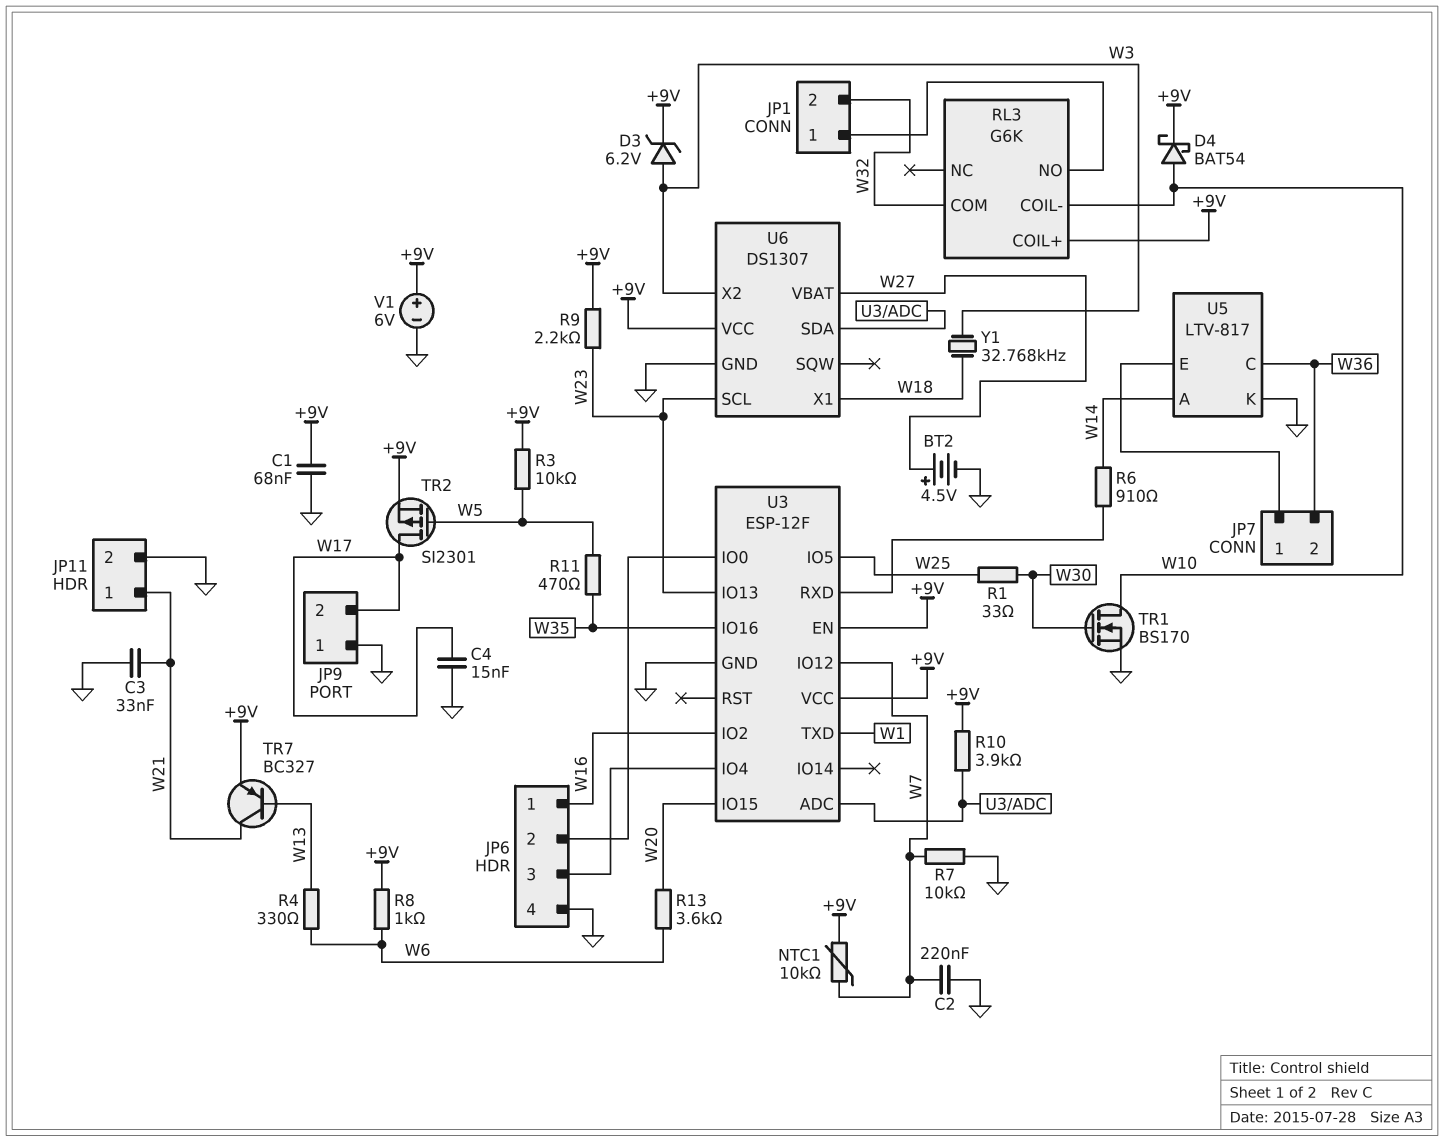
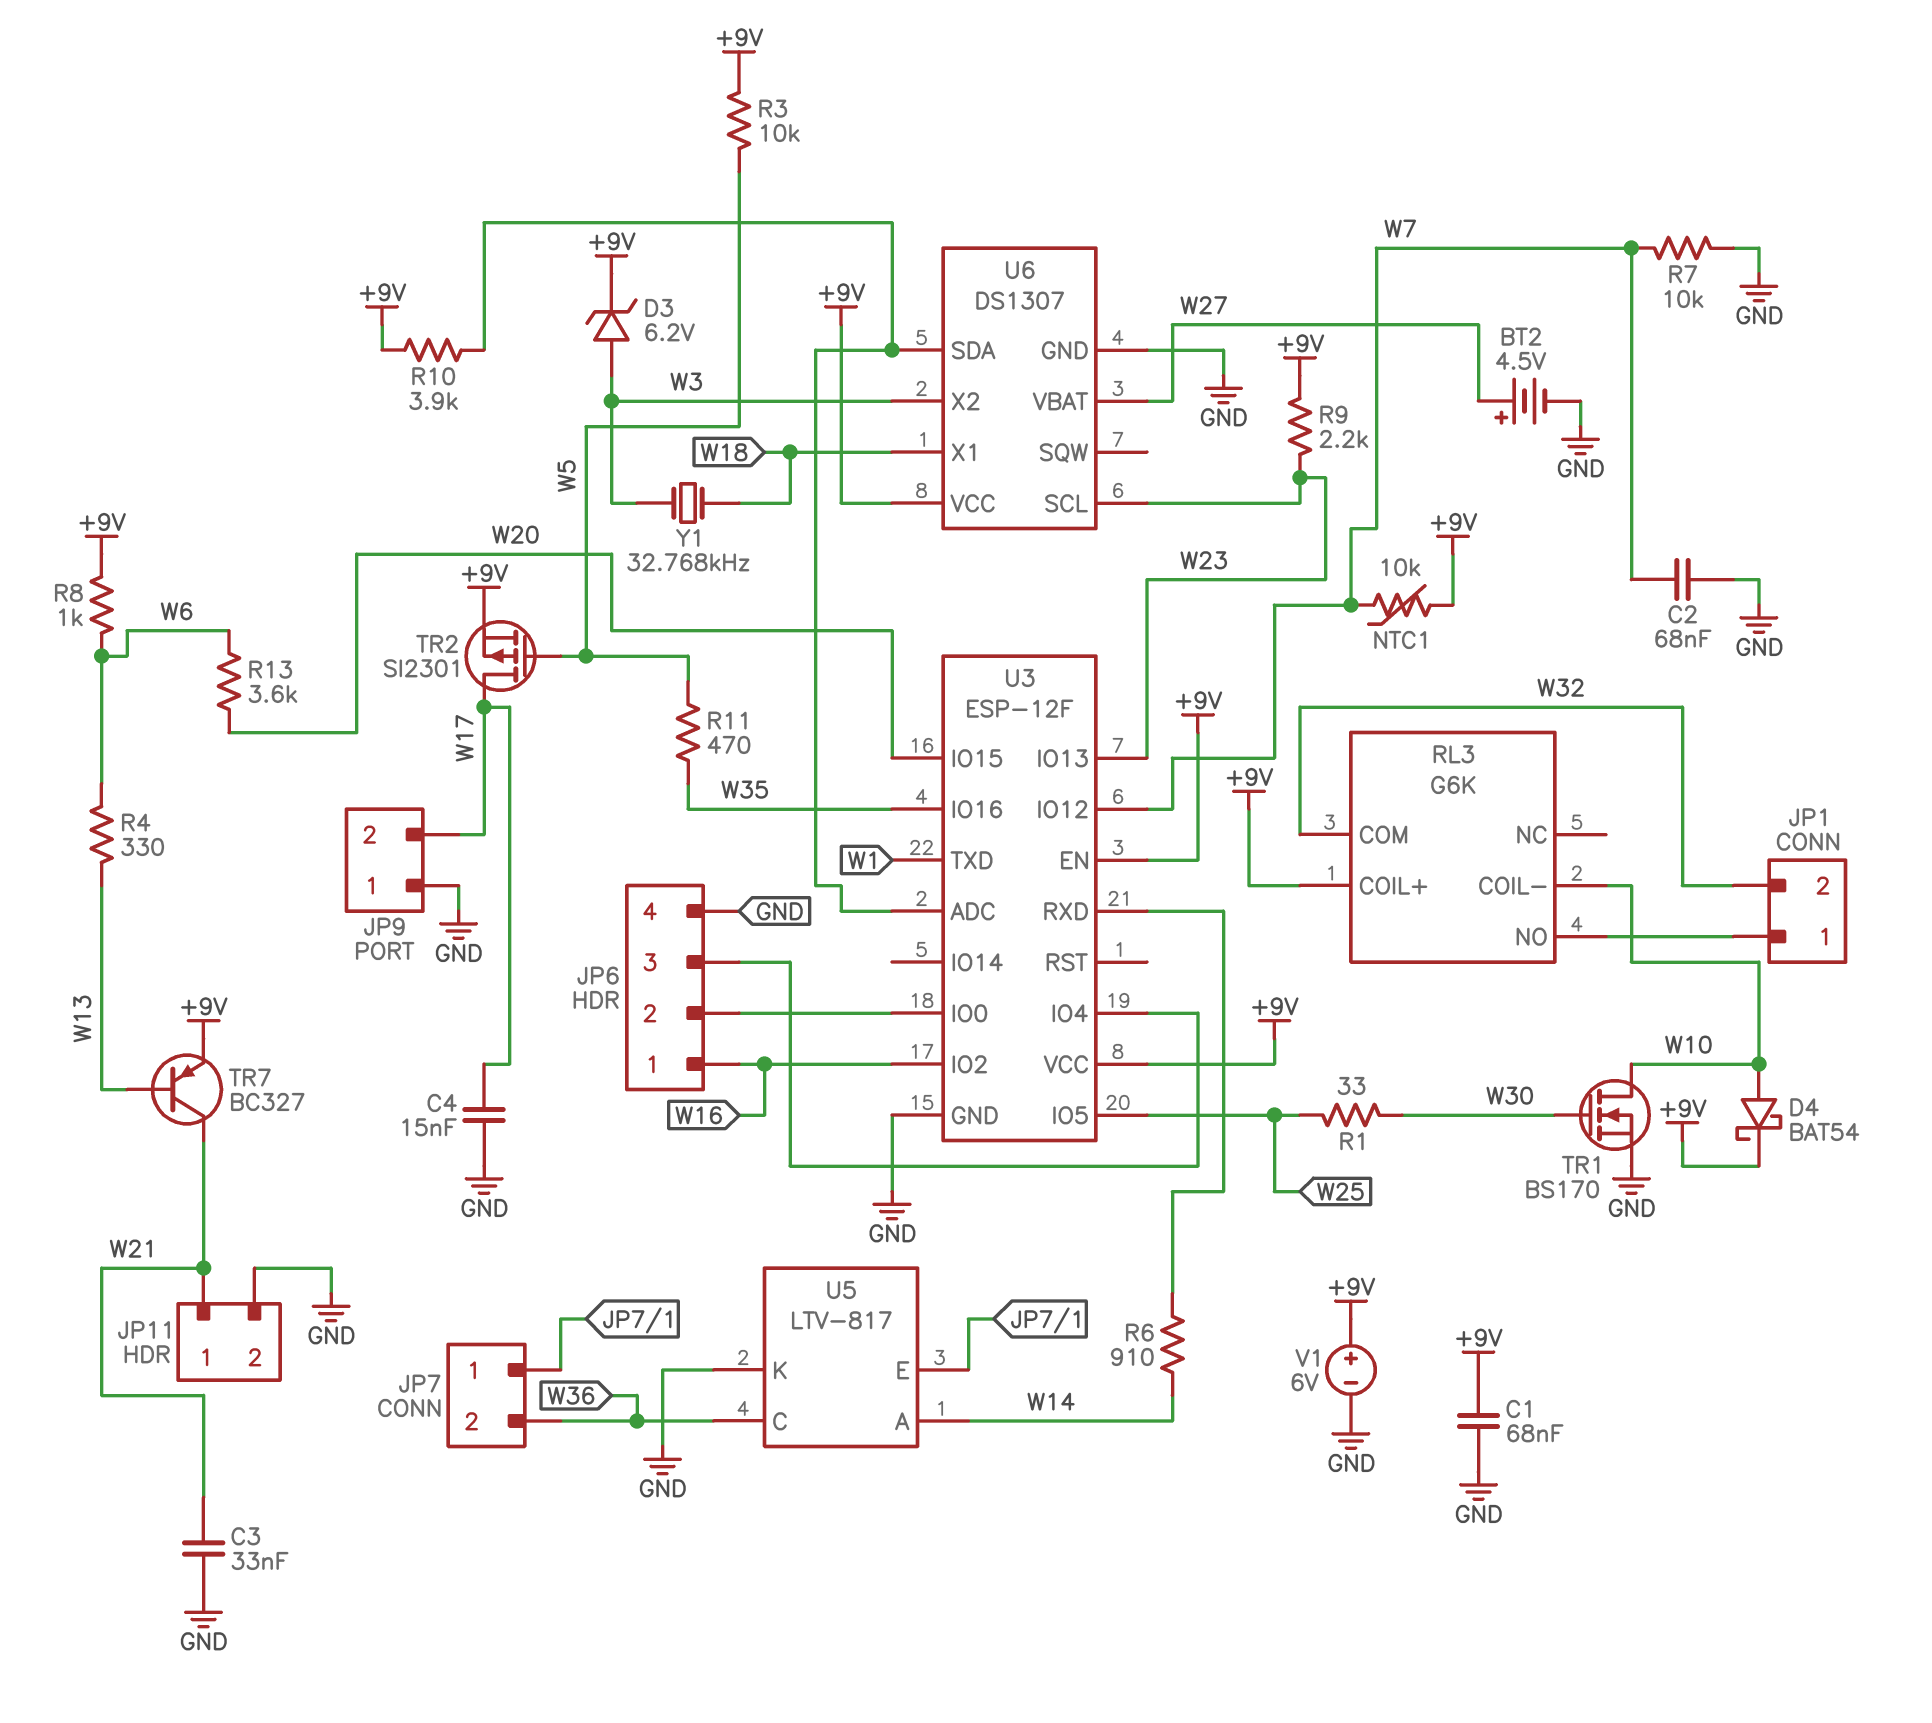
C2: 220nF (GND, W7) -> 68nF (GND, W7)

